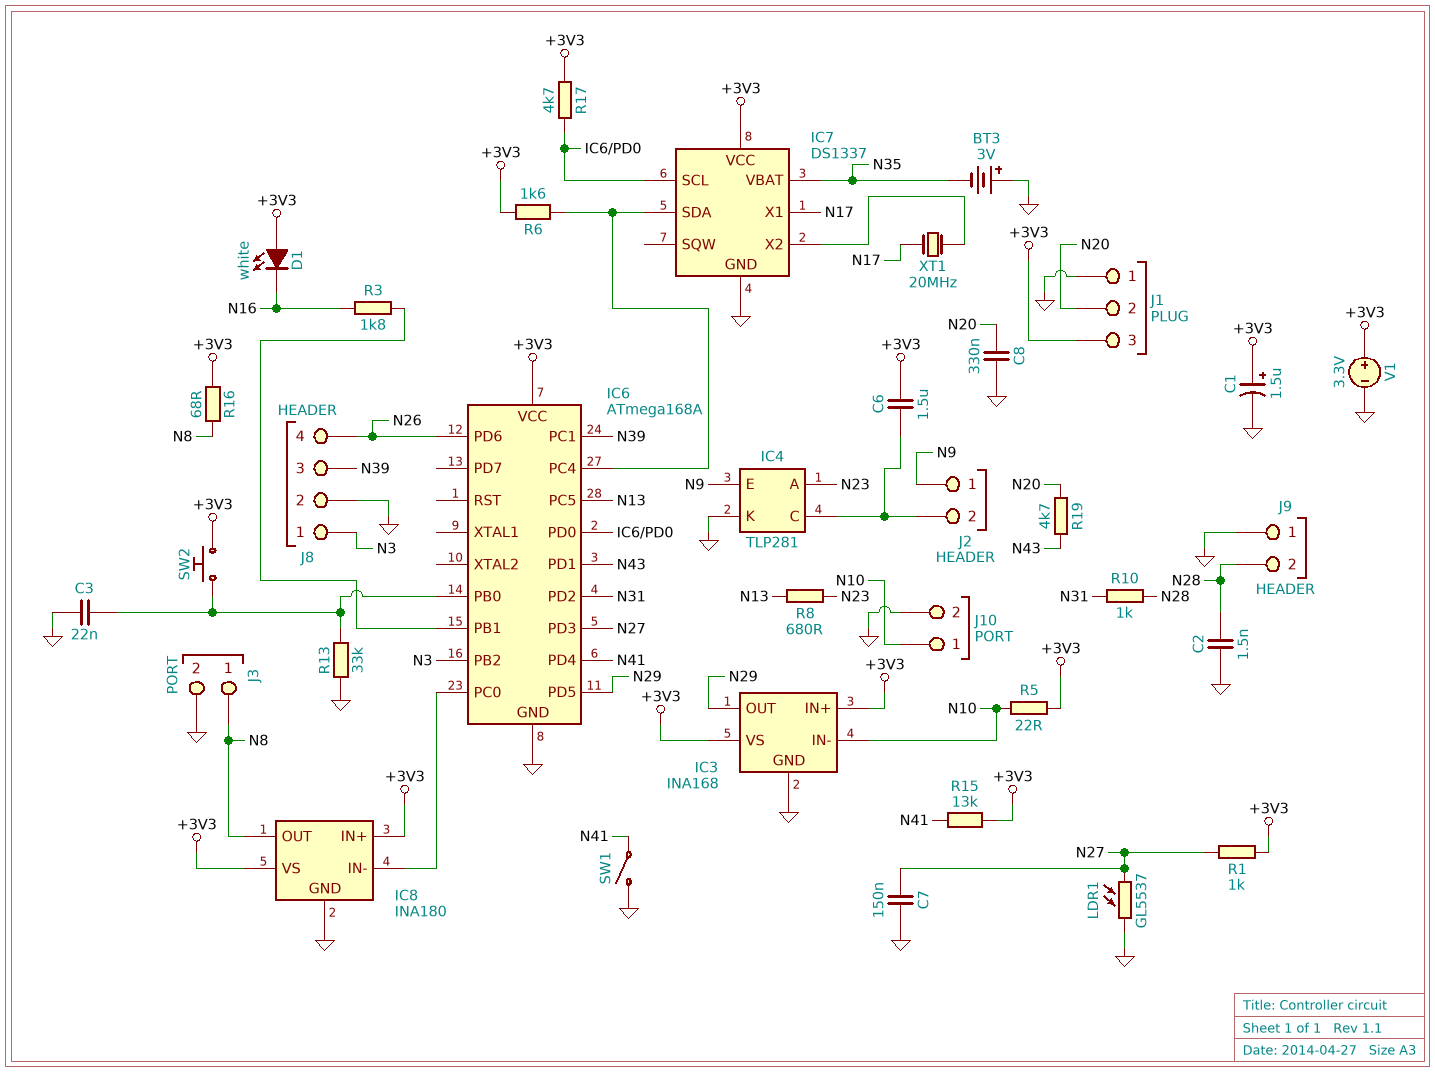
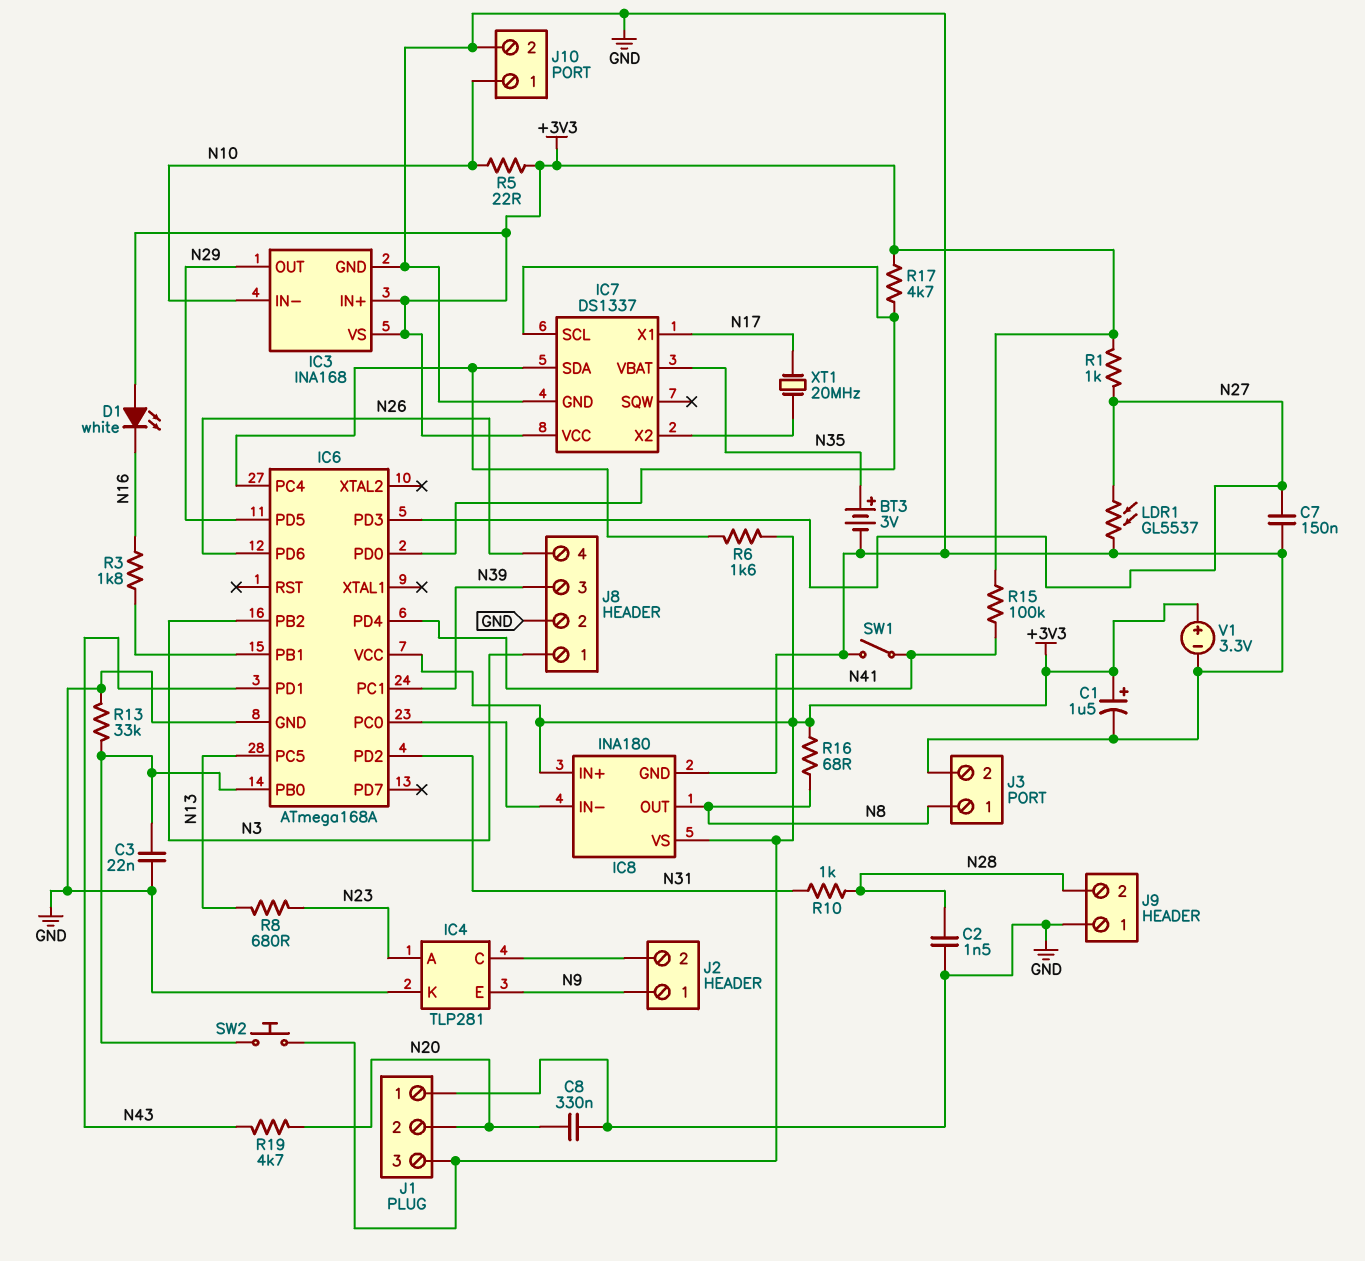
BT3: 3V (plus GND, minus N35) -> 3V (plus N35, minus GND)
C6: 1.5uF (+3V3, IC4/C) -> none
R15: 13k (+3V3, N41) -> 100k (+3V3, N41)

